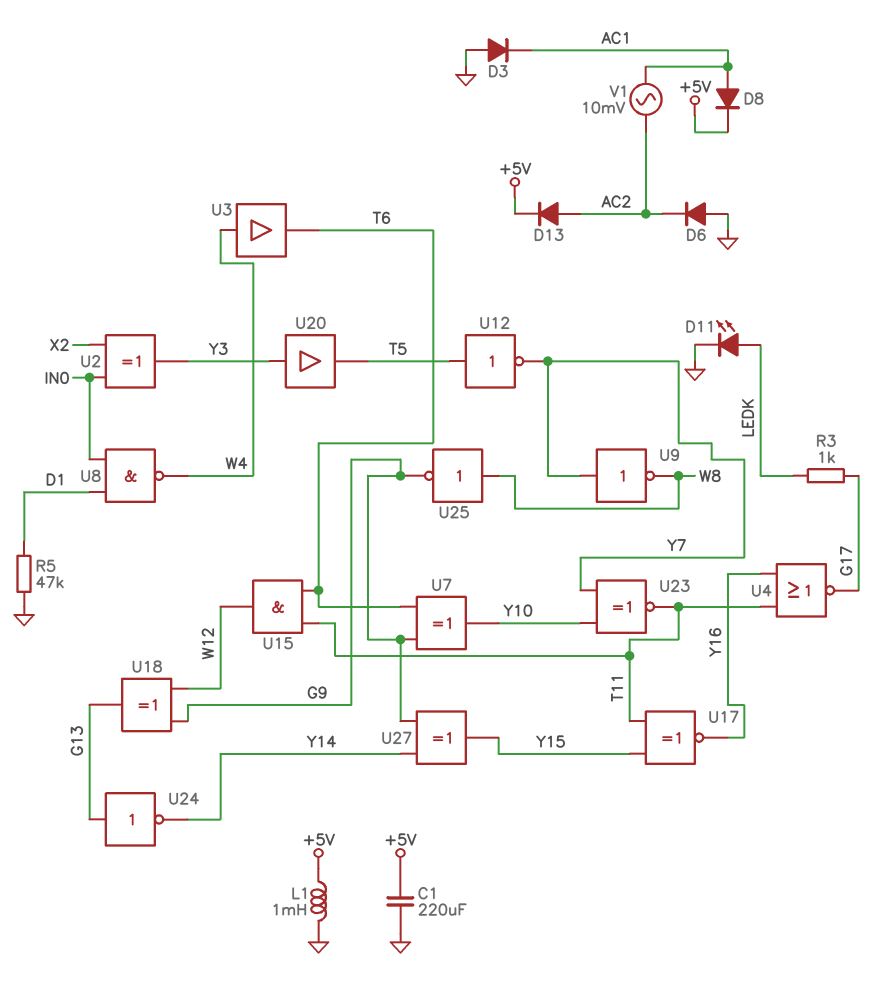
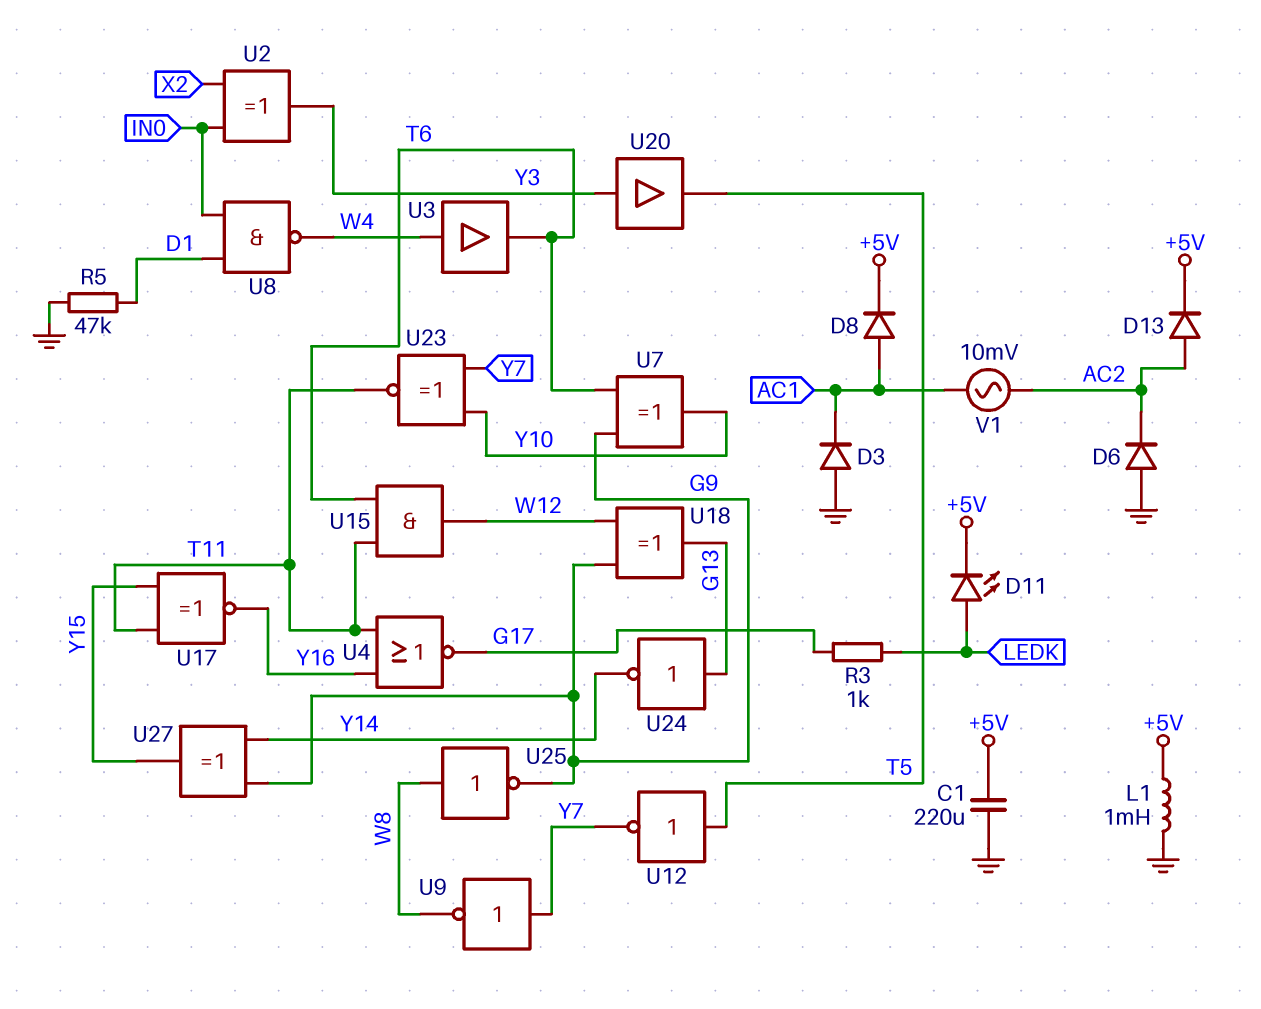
D11: LED (A LEDK, K GND) -> LED (A LEDK, K +5V)

